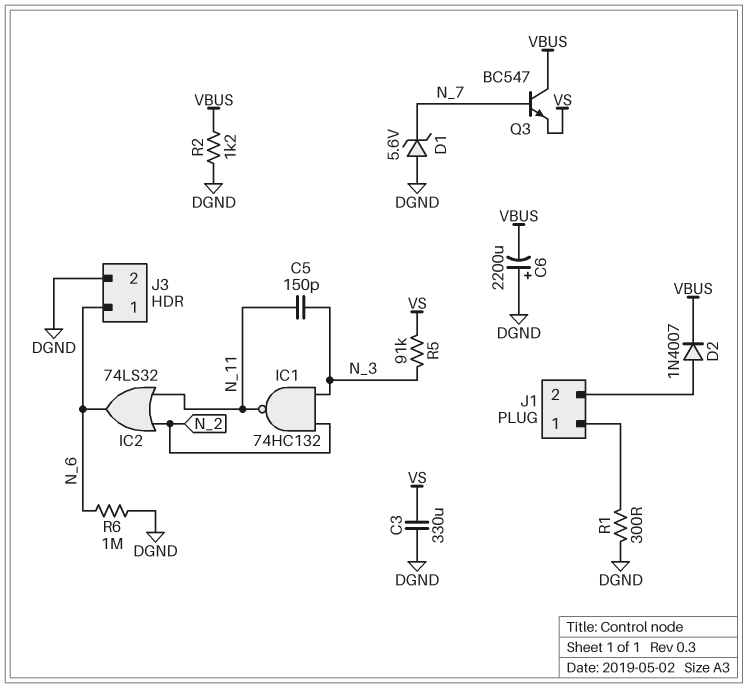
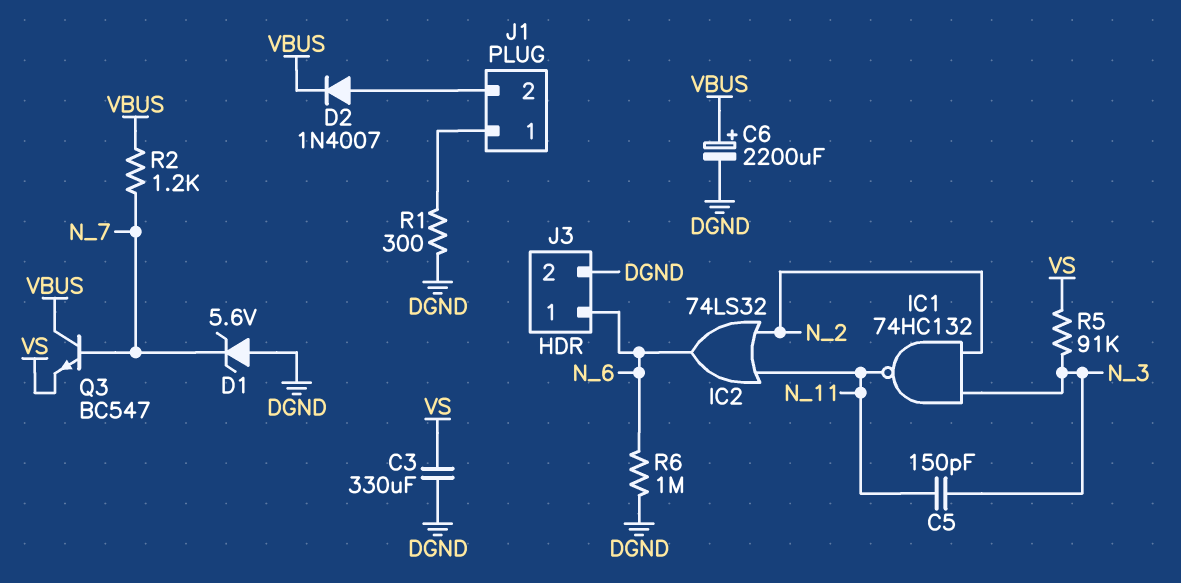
C6: 2200uF (plus DGND, minus VBUS) -> 2200uF (plus VBUS, minus DGND)
R2: 1.2k (DGND, VBUS) -> 1.2k (N_7, VBUS)

